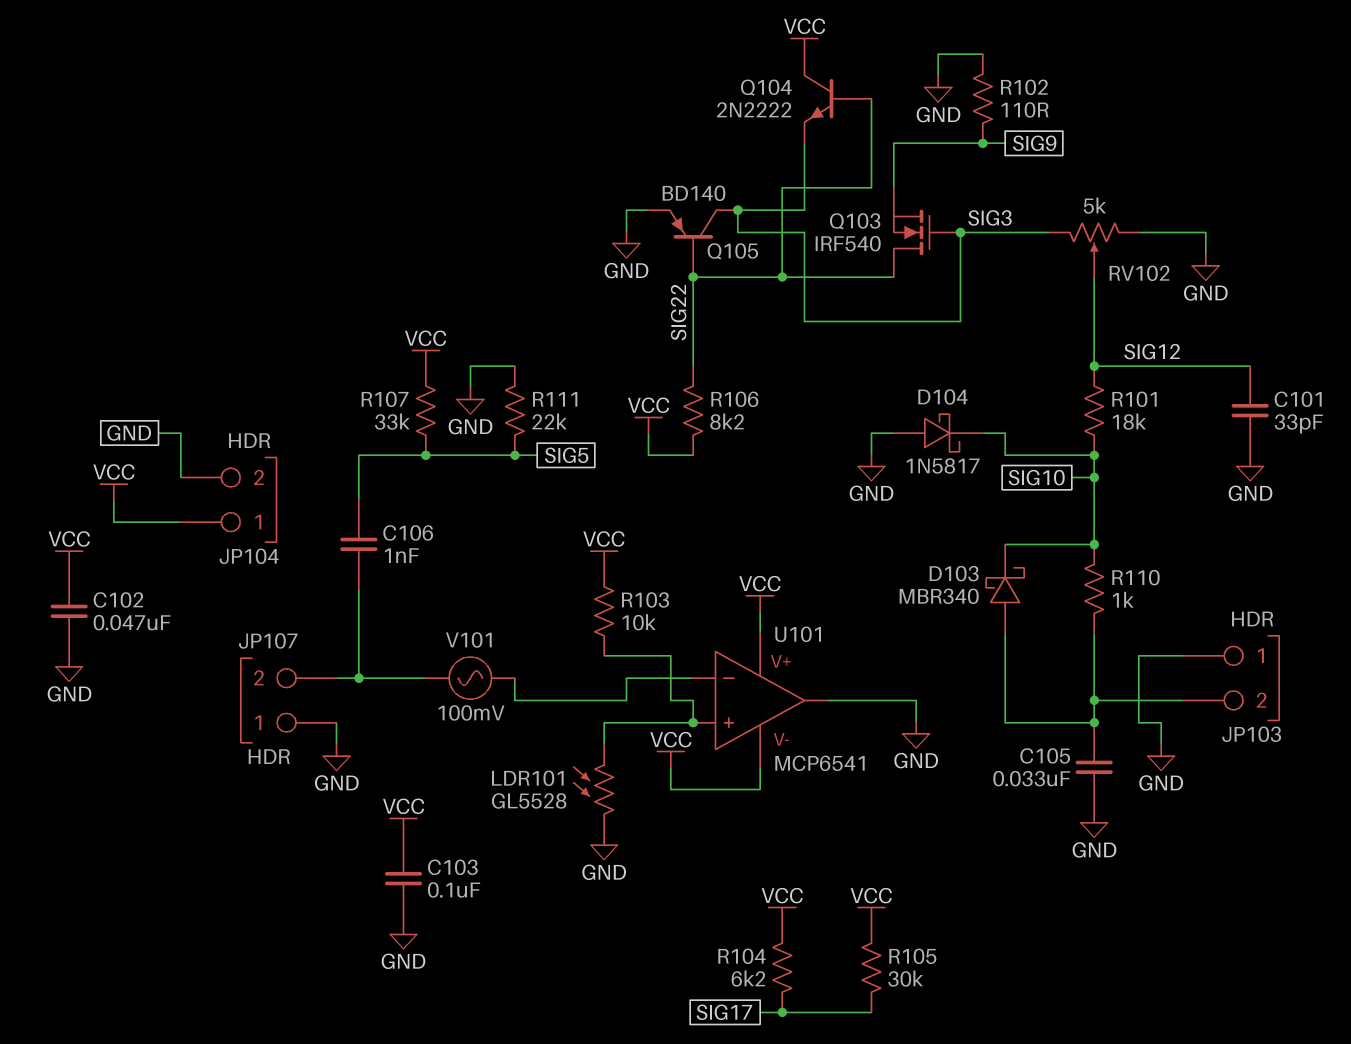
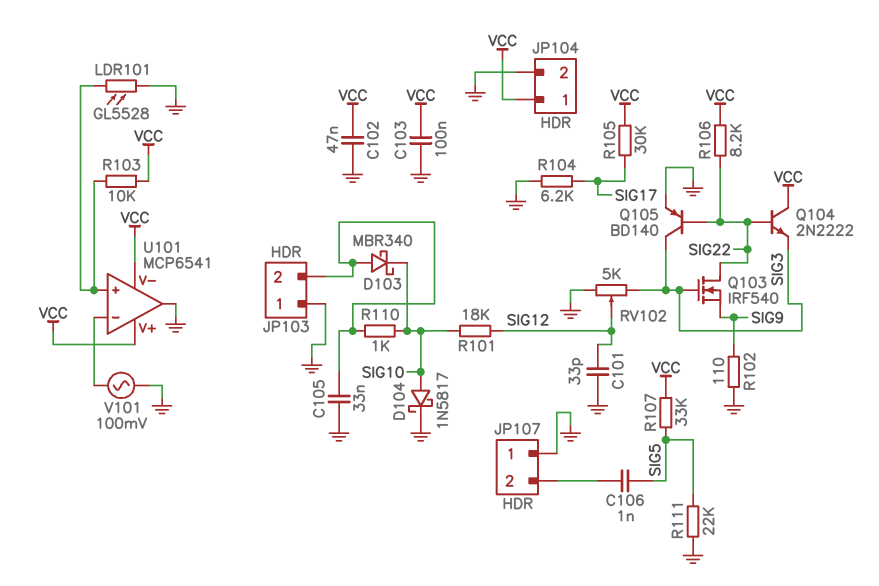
D104: schottky 1N5817 (A GND, K SIG10) -> schottky 1N5817 (A SIG10, K GND)
R104: 6.2k (SIG17, VCC) -> 6.2k (GND, SIG17)
V101: AC 100mV (JP107/2, U101/in-) -> AC 100mV (GND, U101/in-)

